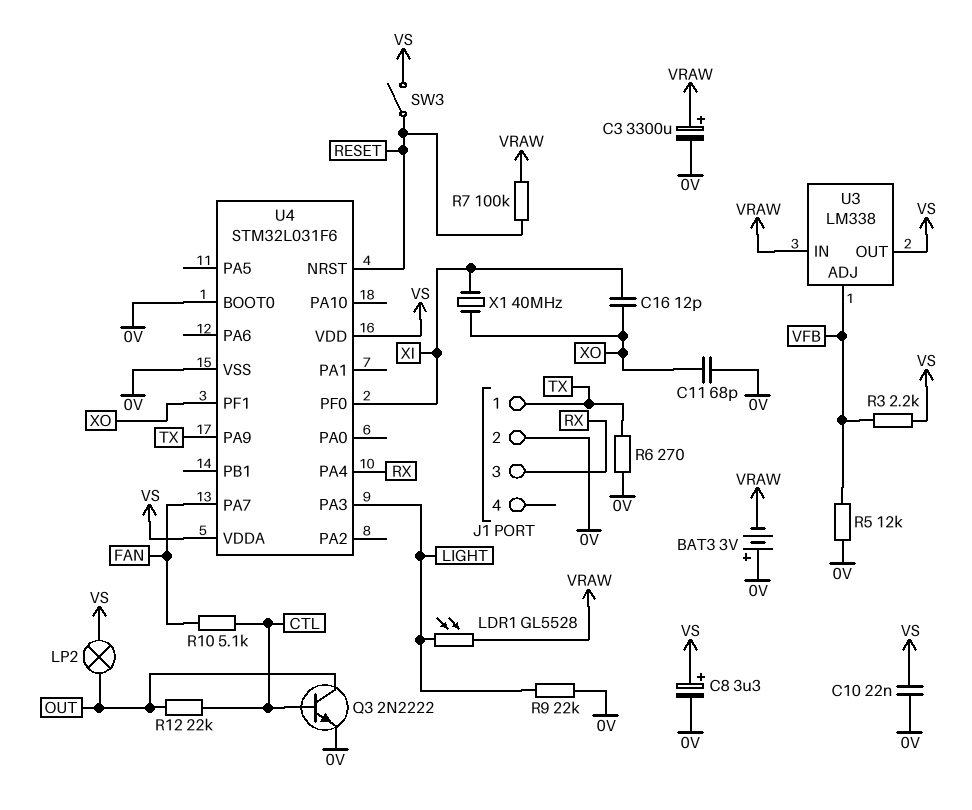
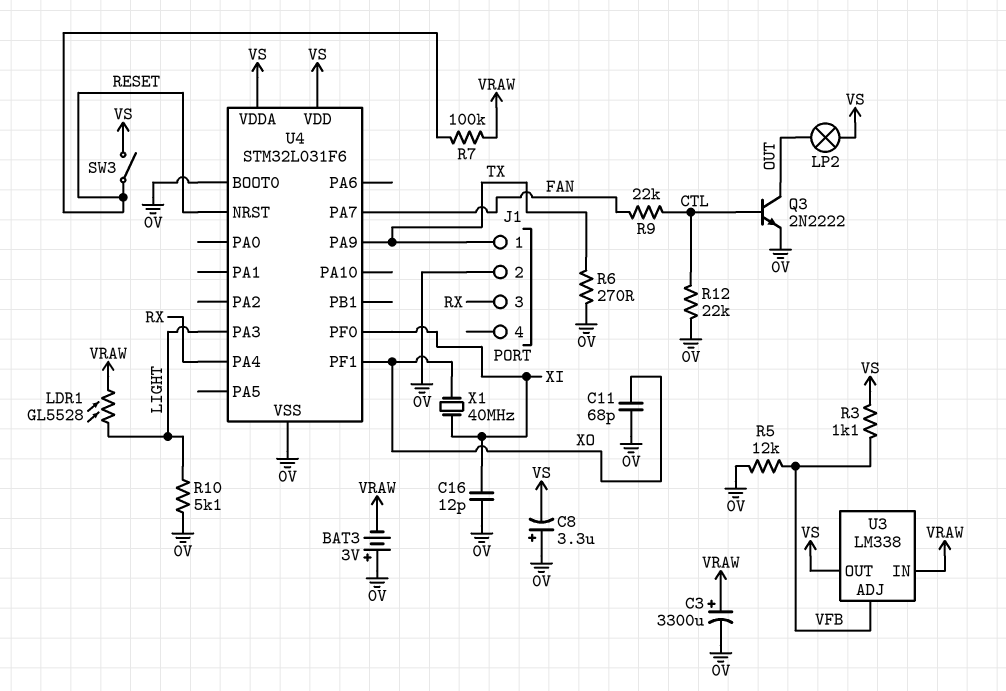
C8: 3.3uF (plus VS, minus 0V) -> 3.3uF (plus 0V, minus VS)
C10: 22nF (0V, VS) -> none
C16: 12pF (XI, XO) -> 12pF (0V, XI)
R3: 2.2k (VFB, VS) -> 1.1k (VFB, VS)
R9: 22k (0V, LIGHT) -> 22k (CTL, FAN)
R10: 5.1k (CTL, FAN) -> 5.1k (0V, LIGHT)
R12: 22k (CTL, OUT) -> 22k (0V, CTL)

